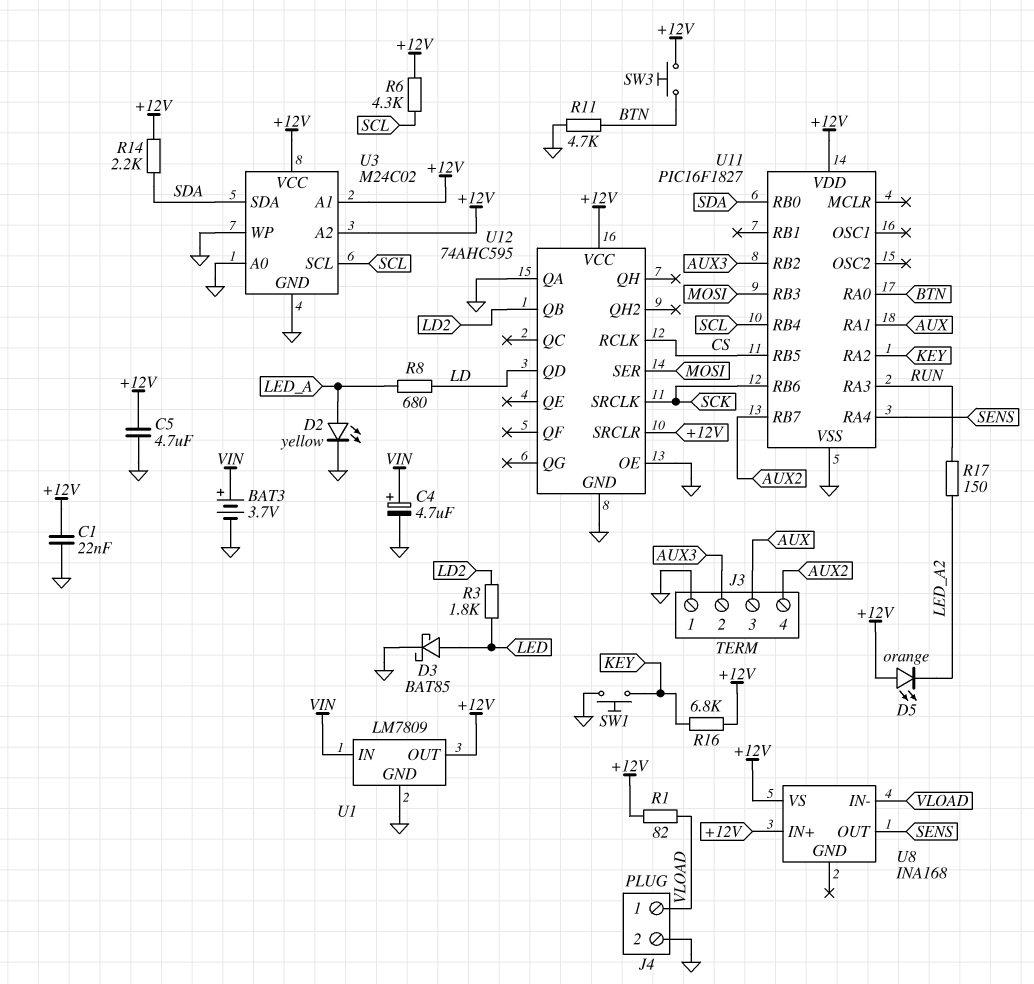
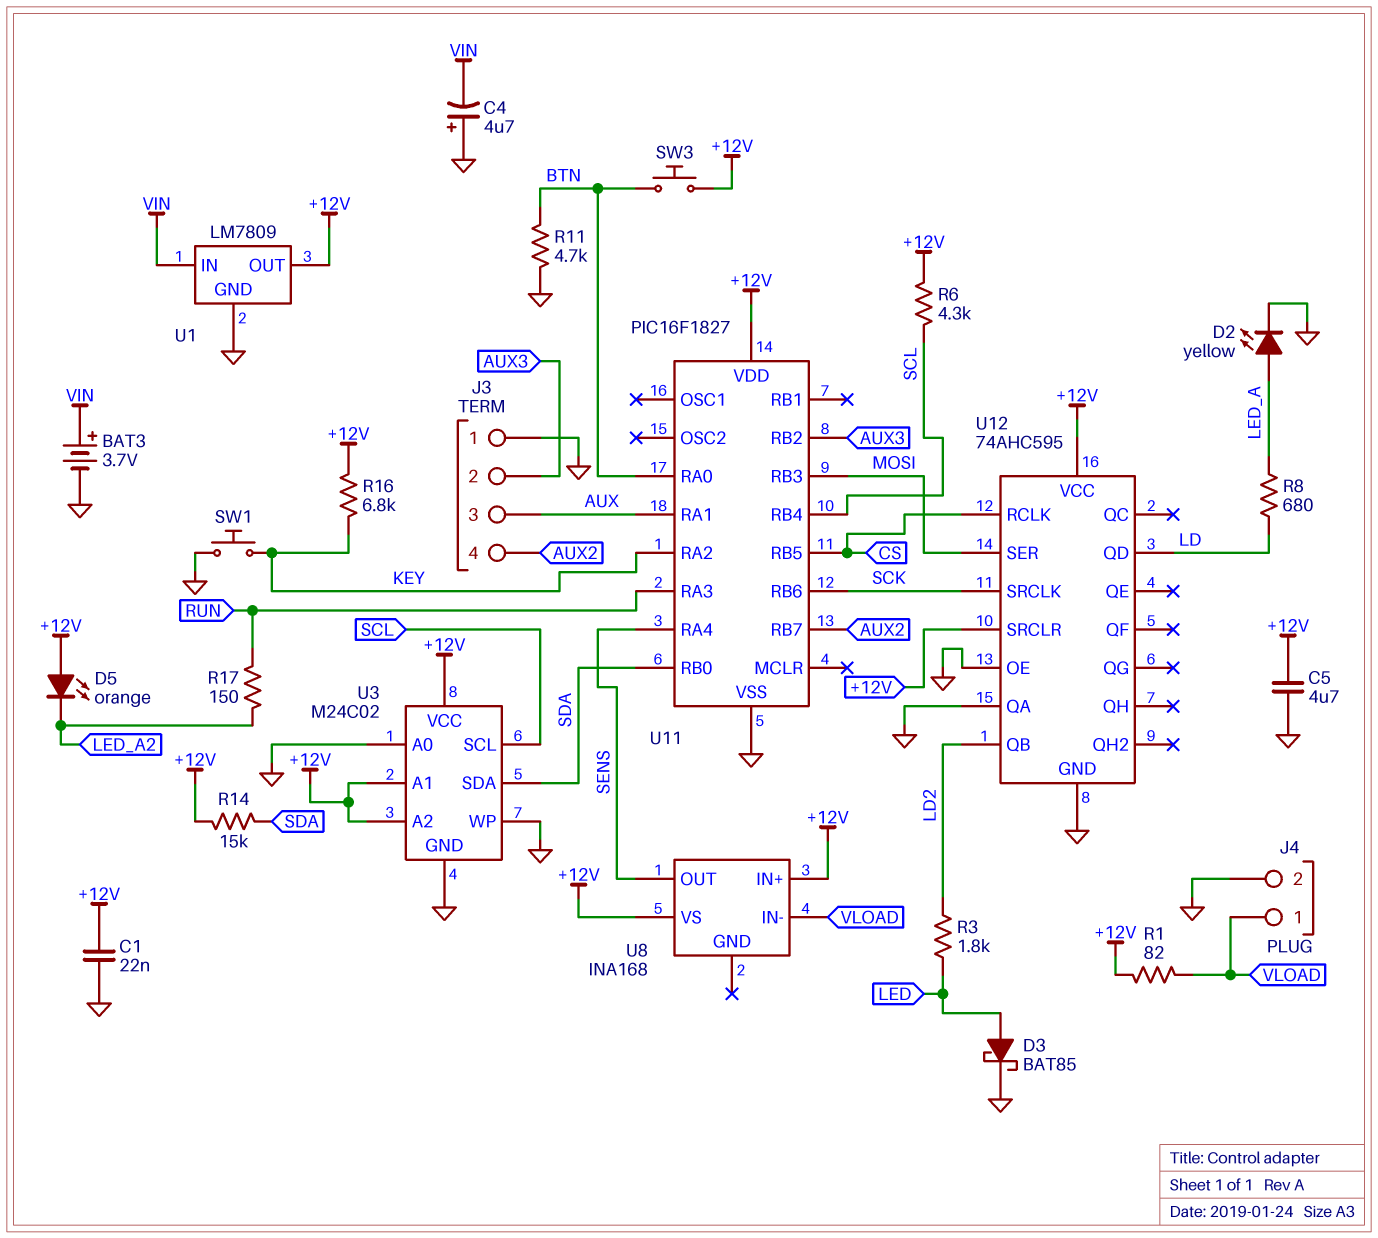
C4: 4.7uF (plus VIN, minus GND) -> 4.7uF (plus GND, minus VIN)
R14: 2.2k (+12V, SDA) -> 15k (+12V, SDA)

